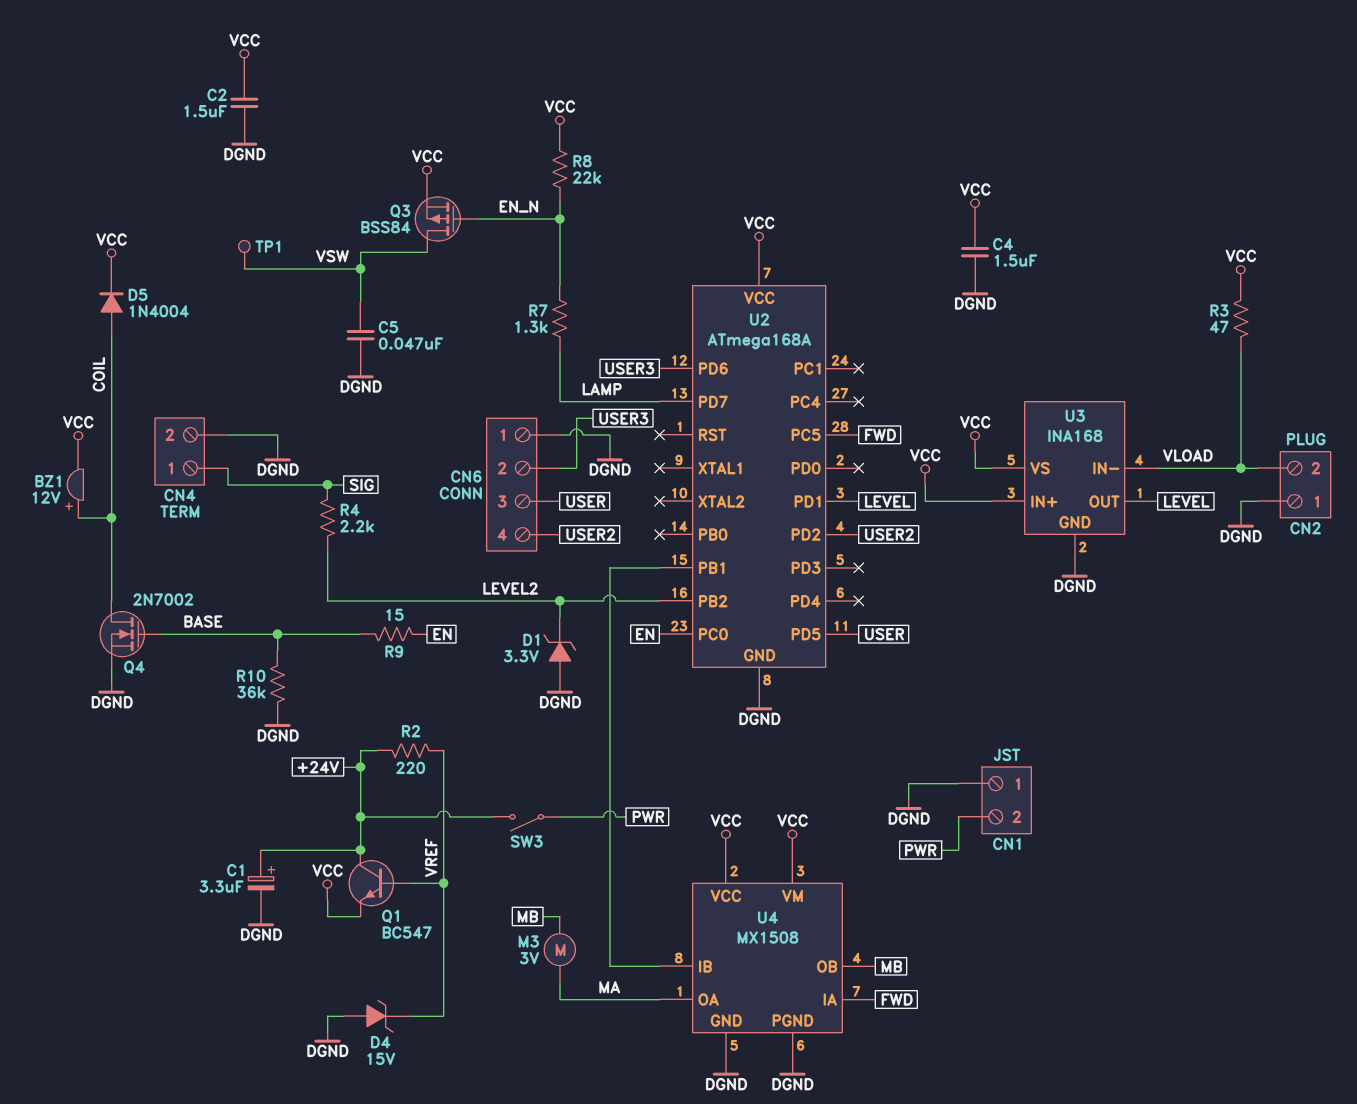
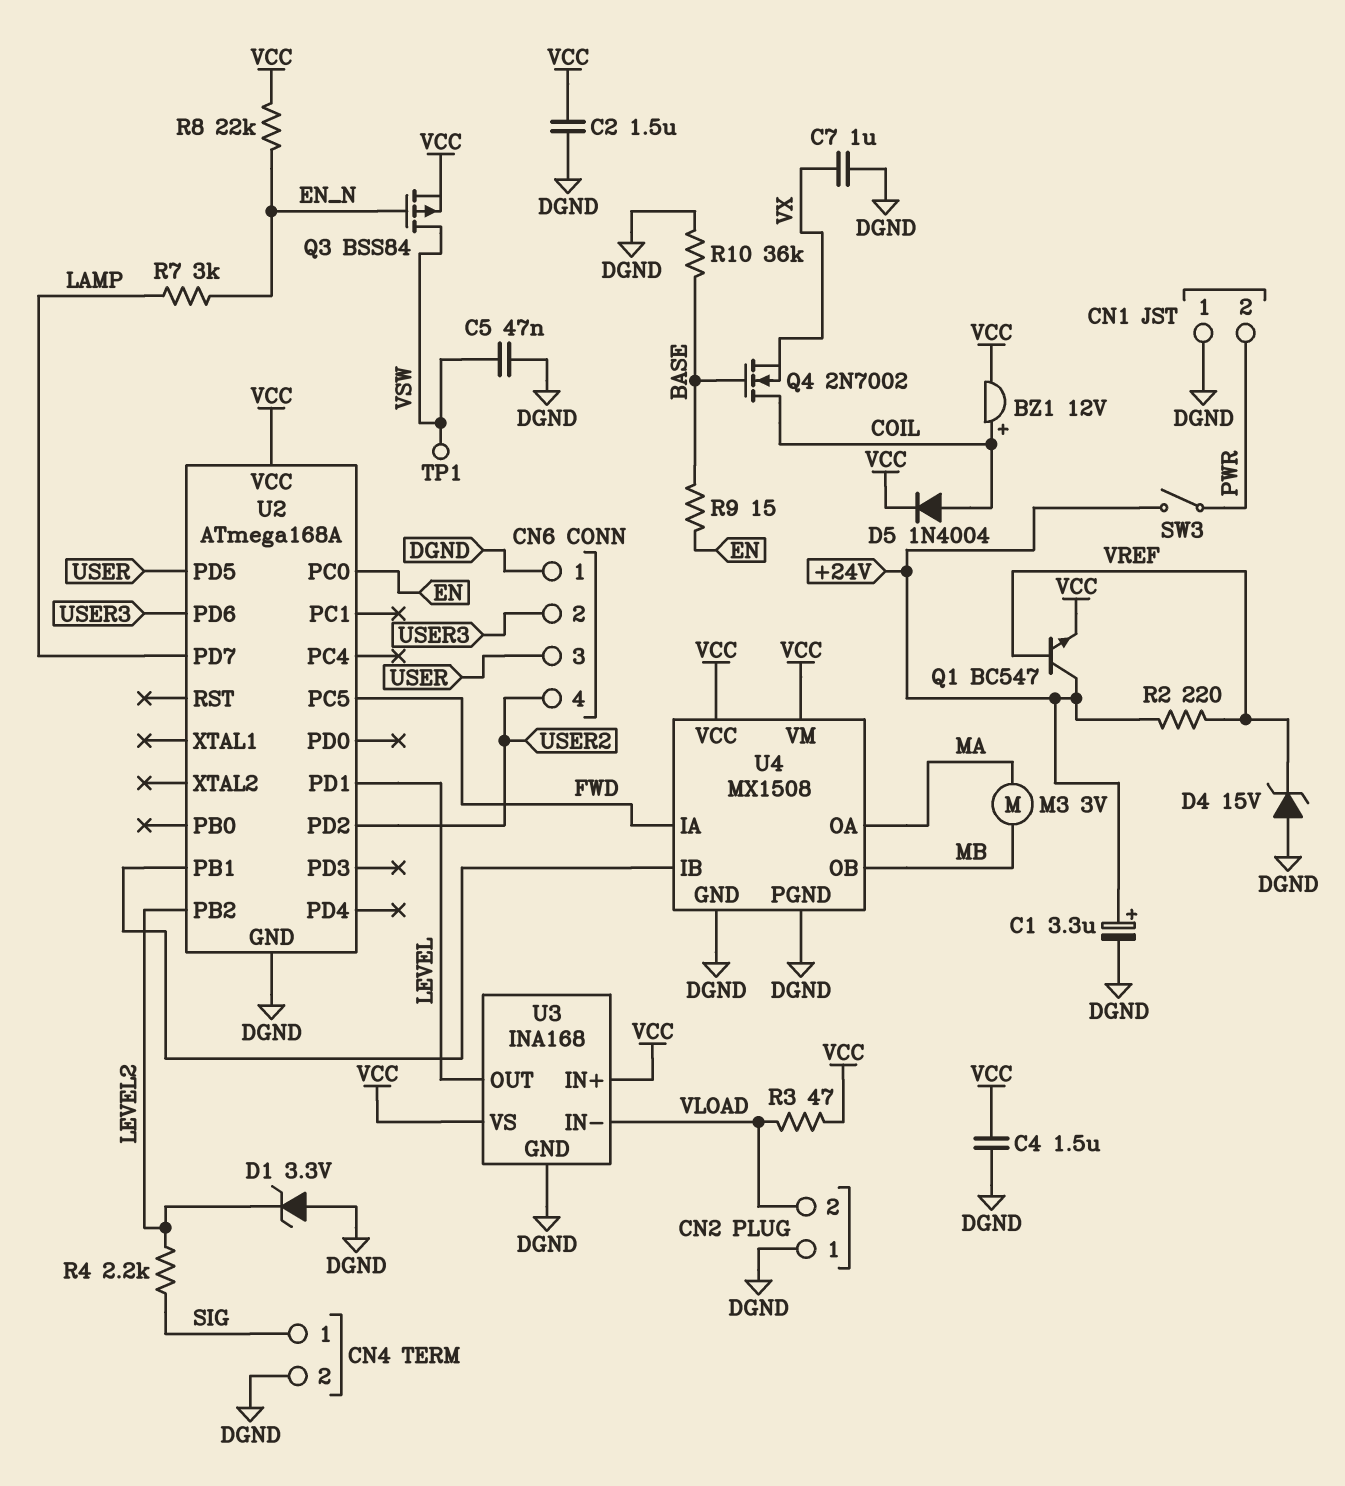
C7: none -> 1uF (DGND, VX)
Q4: NMOS 2N7002 (G BASE, D COIL, S DGND) -> NMOS 2N7002 (G BASE, D COIL, S VX)
R7: 1.3k (EN_N, LAMP) -> 3k (EN_N, LAMP)

